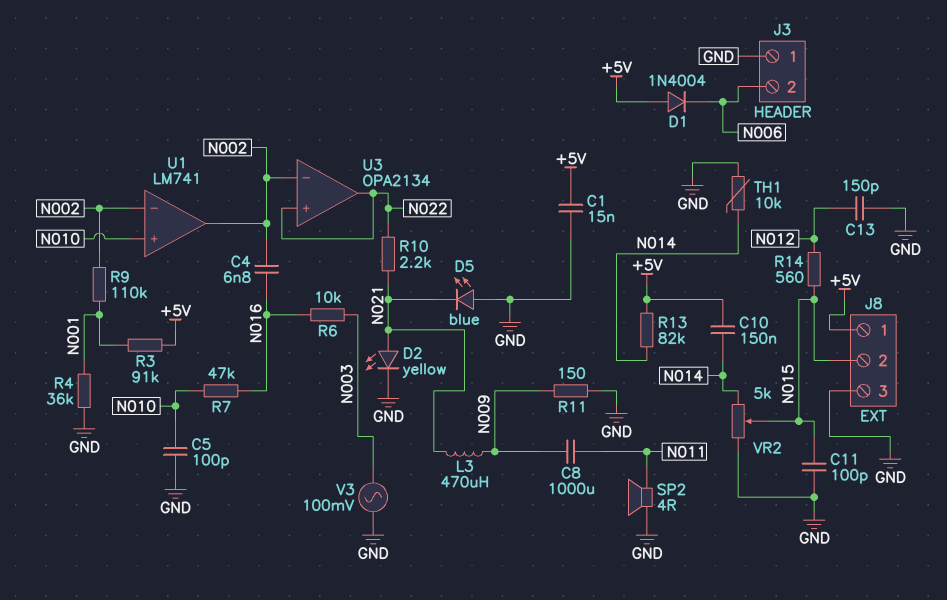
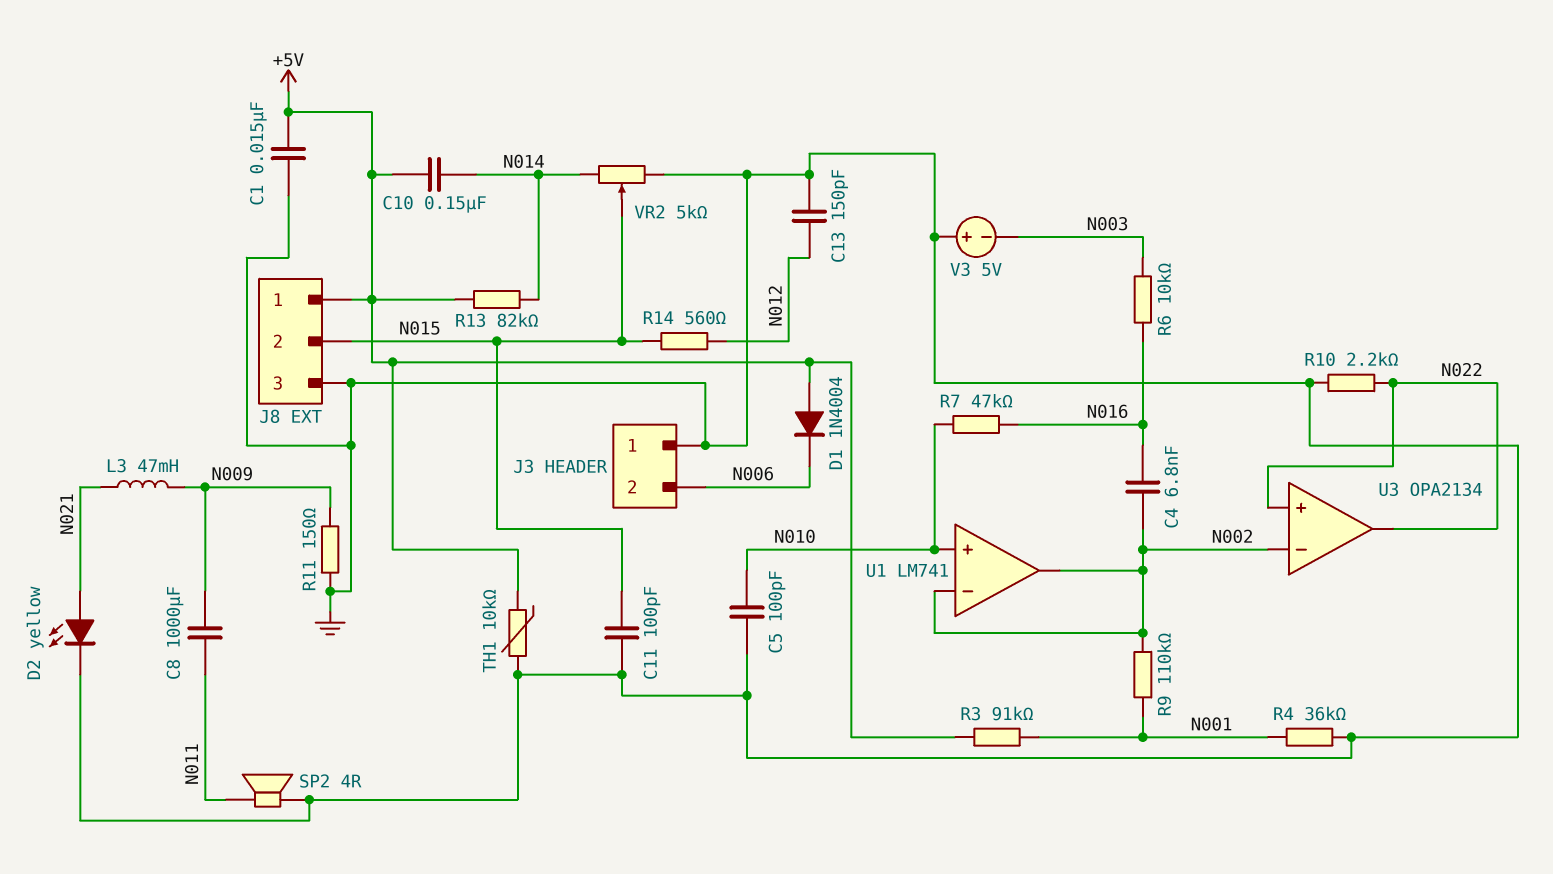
D5: LED blue (A GND, K N021) -> none
L3: 470uH (N009, N021) -> 47mH (N009, N021)
R10: 2.2k (N021, N022) -> 2.2k (GND, N022)
TH1: 10k (GND, N014) -> 10k (+5V, GND)
V3: AC 100mV (GND, N003) -> 5V (plus GND, minus N003)

